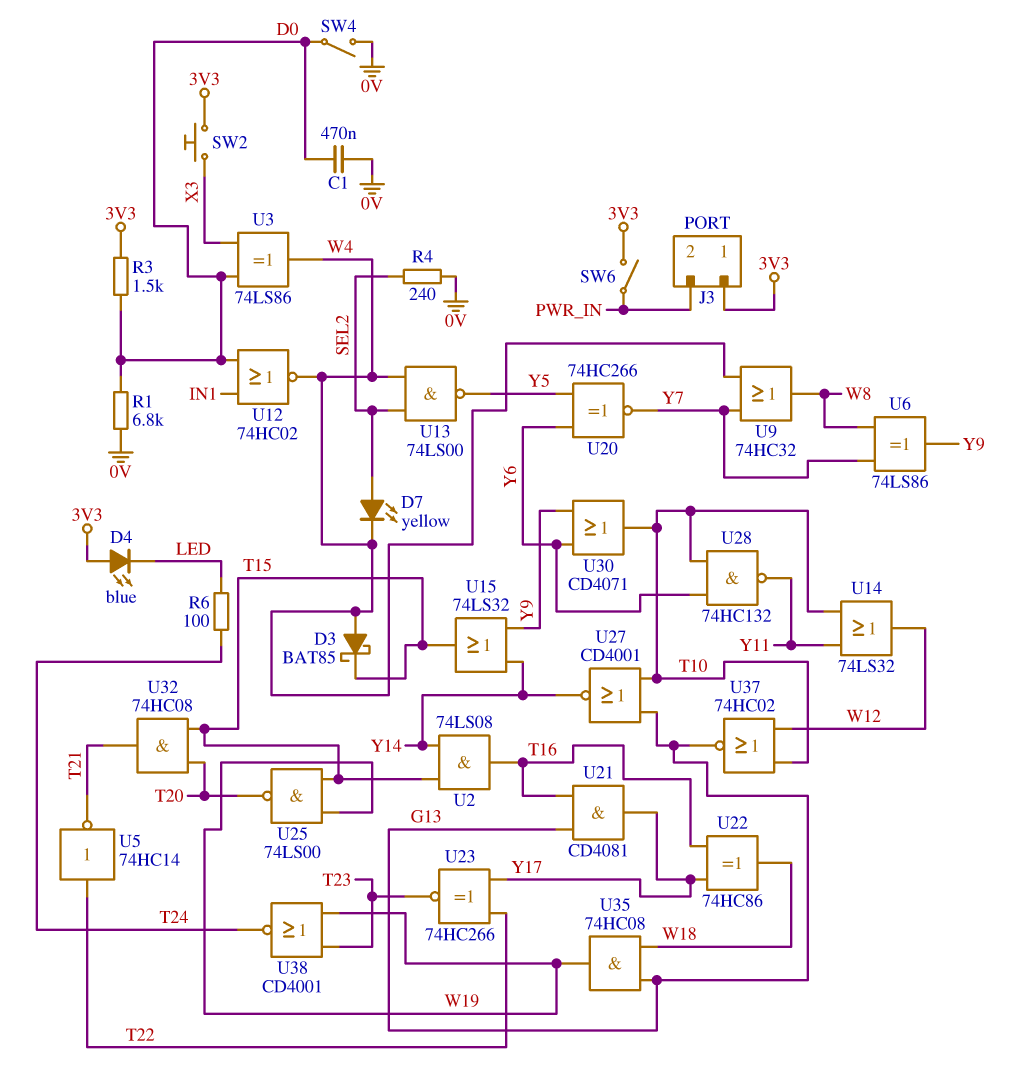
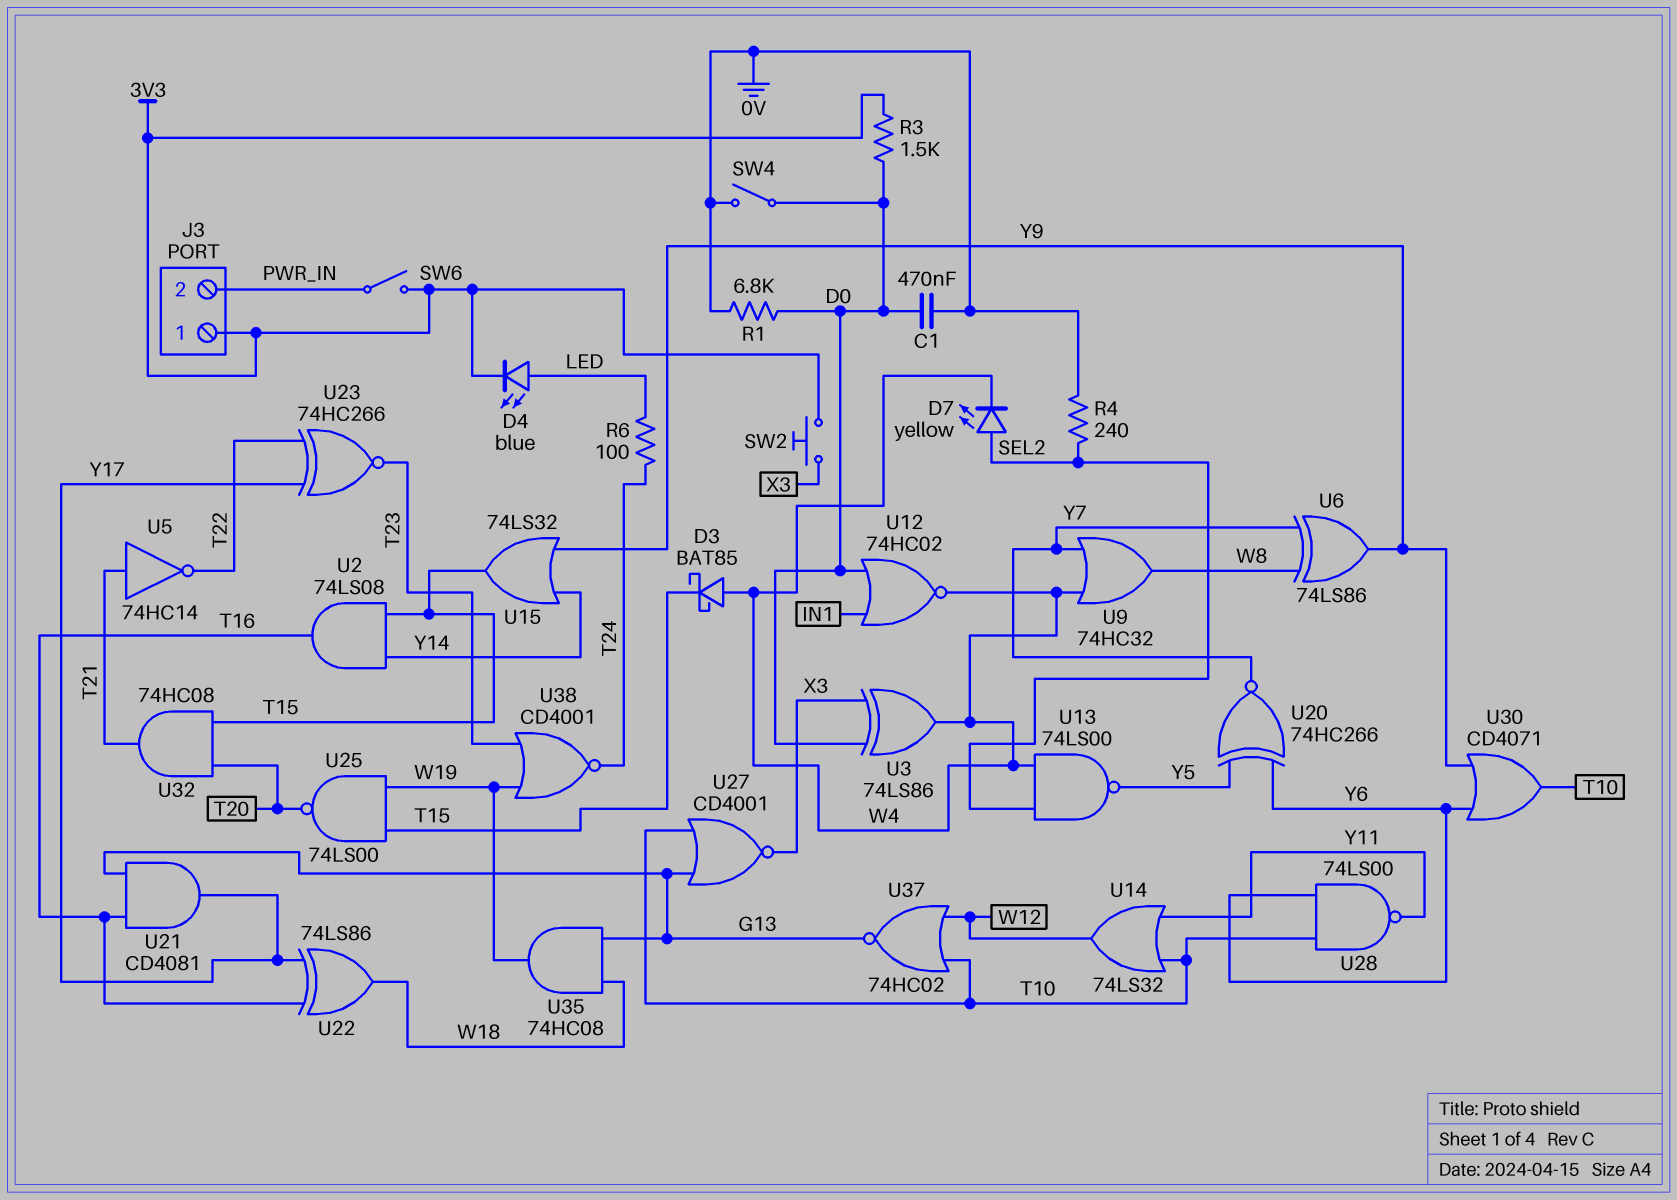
D4: LED blue (A 3V3, K LED) -> LED blue (A LED, K 3V3)
U5: NOT 74HC14 (in T22, out T21) -> NOT 74HC14 (in T21, out T22)
U22: XOR 74HC86 (in T16, in Y17, out W18) -> XOR 74LS86 (in T16, in Y17, out W18)
U27: NOR CD4001 (in G13, in T10, out Y14) -> NOR CD4001 (in G13, in T10, out X3)
U28: NAND 74HC132 (in T10, in Y6, out Y11) -> NAND 74LS00 (in T10, in Y6, out Y11)

